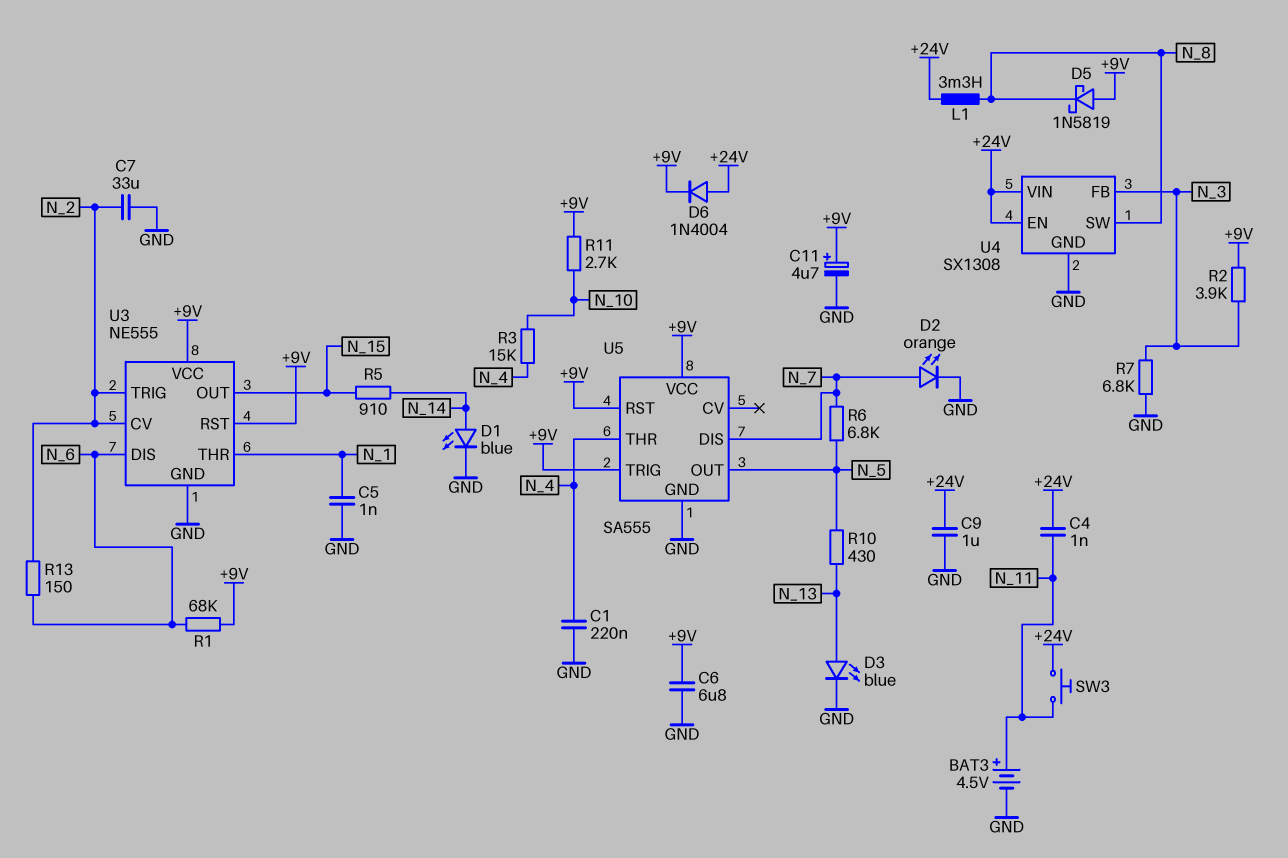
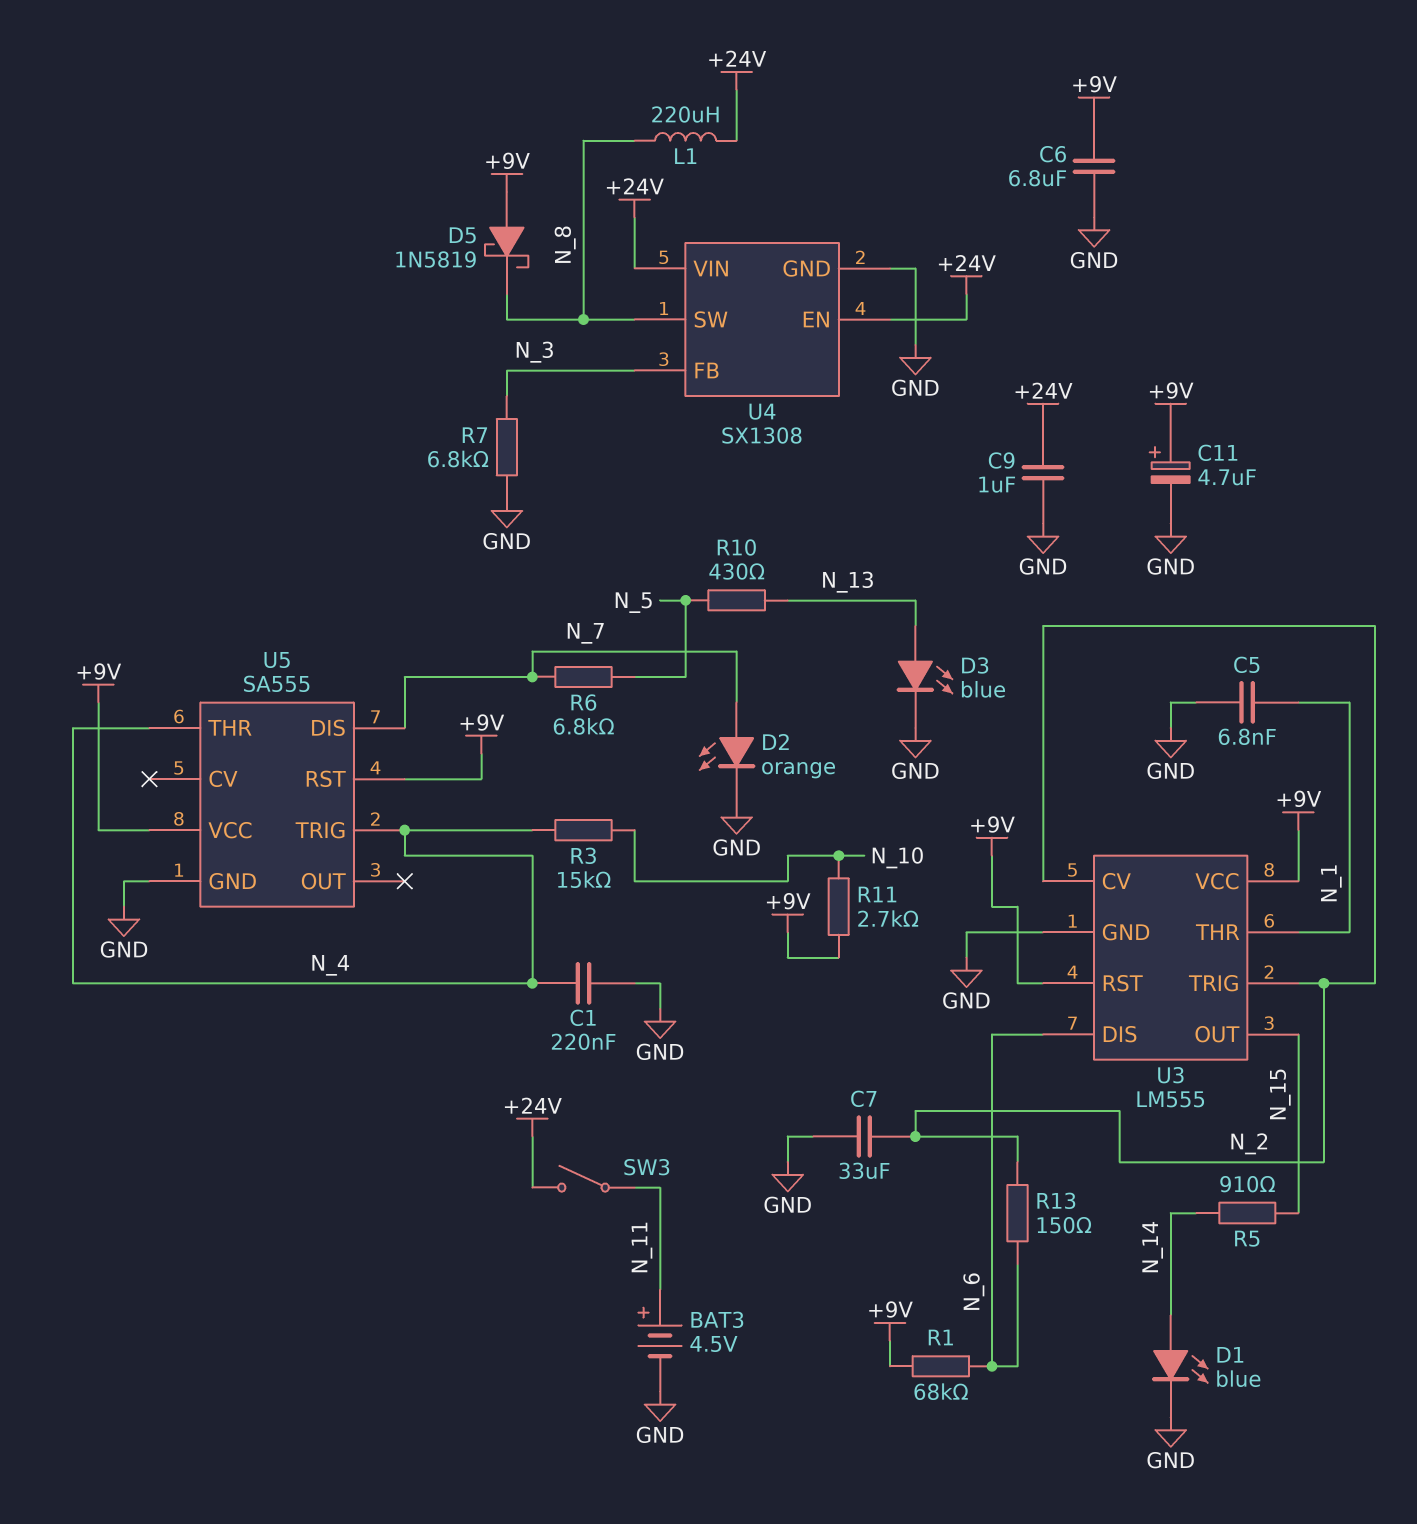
C4: 1nF (+24V, N_11) -> none
C5: 1nF (GND, N_1) -> 6.8nF (GND, N_1)
D6: diode 1N4004 (A +24V, K +9V) -> none
L1: 3.3mH (+24V, N_8) -> 220uH (+24V, N_8)
R2: 3.9k (+9V, N_3) -> none
SW3: button (+24V, N_11) -> switch (+24V, N_11)
U3: NE555 -> LM555
U5 pin OUT: N_5 -> none
U5 pin TRIG: +9V -> N_4

